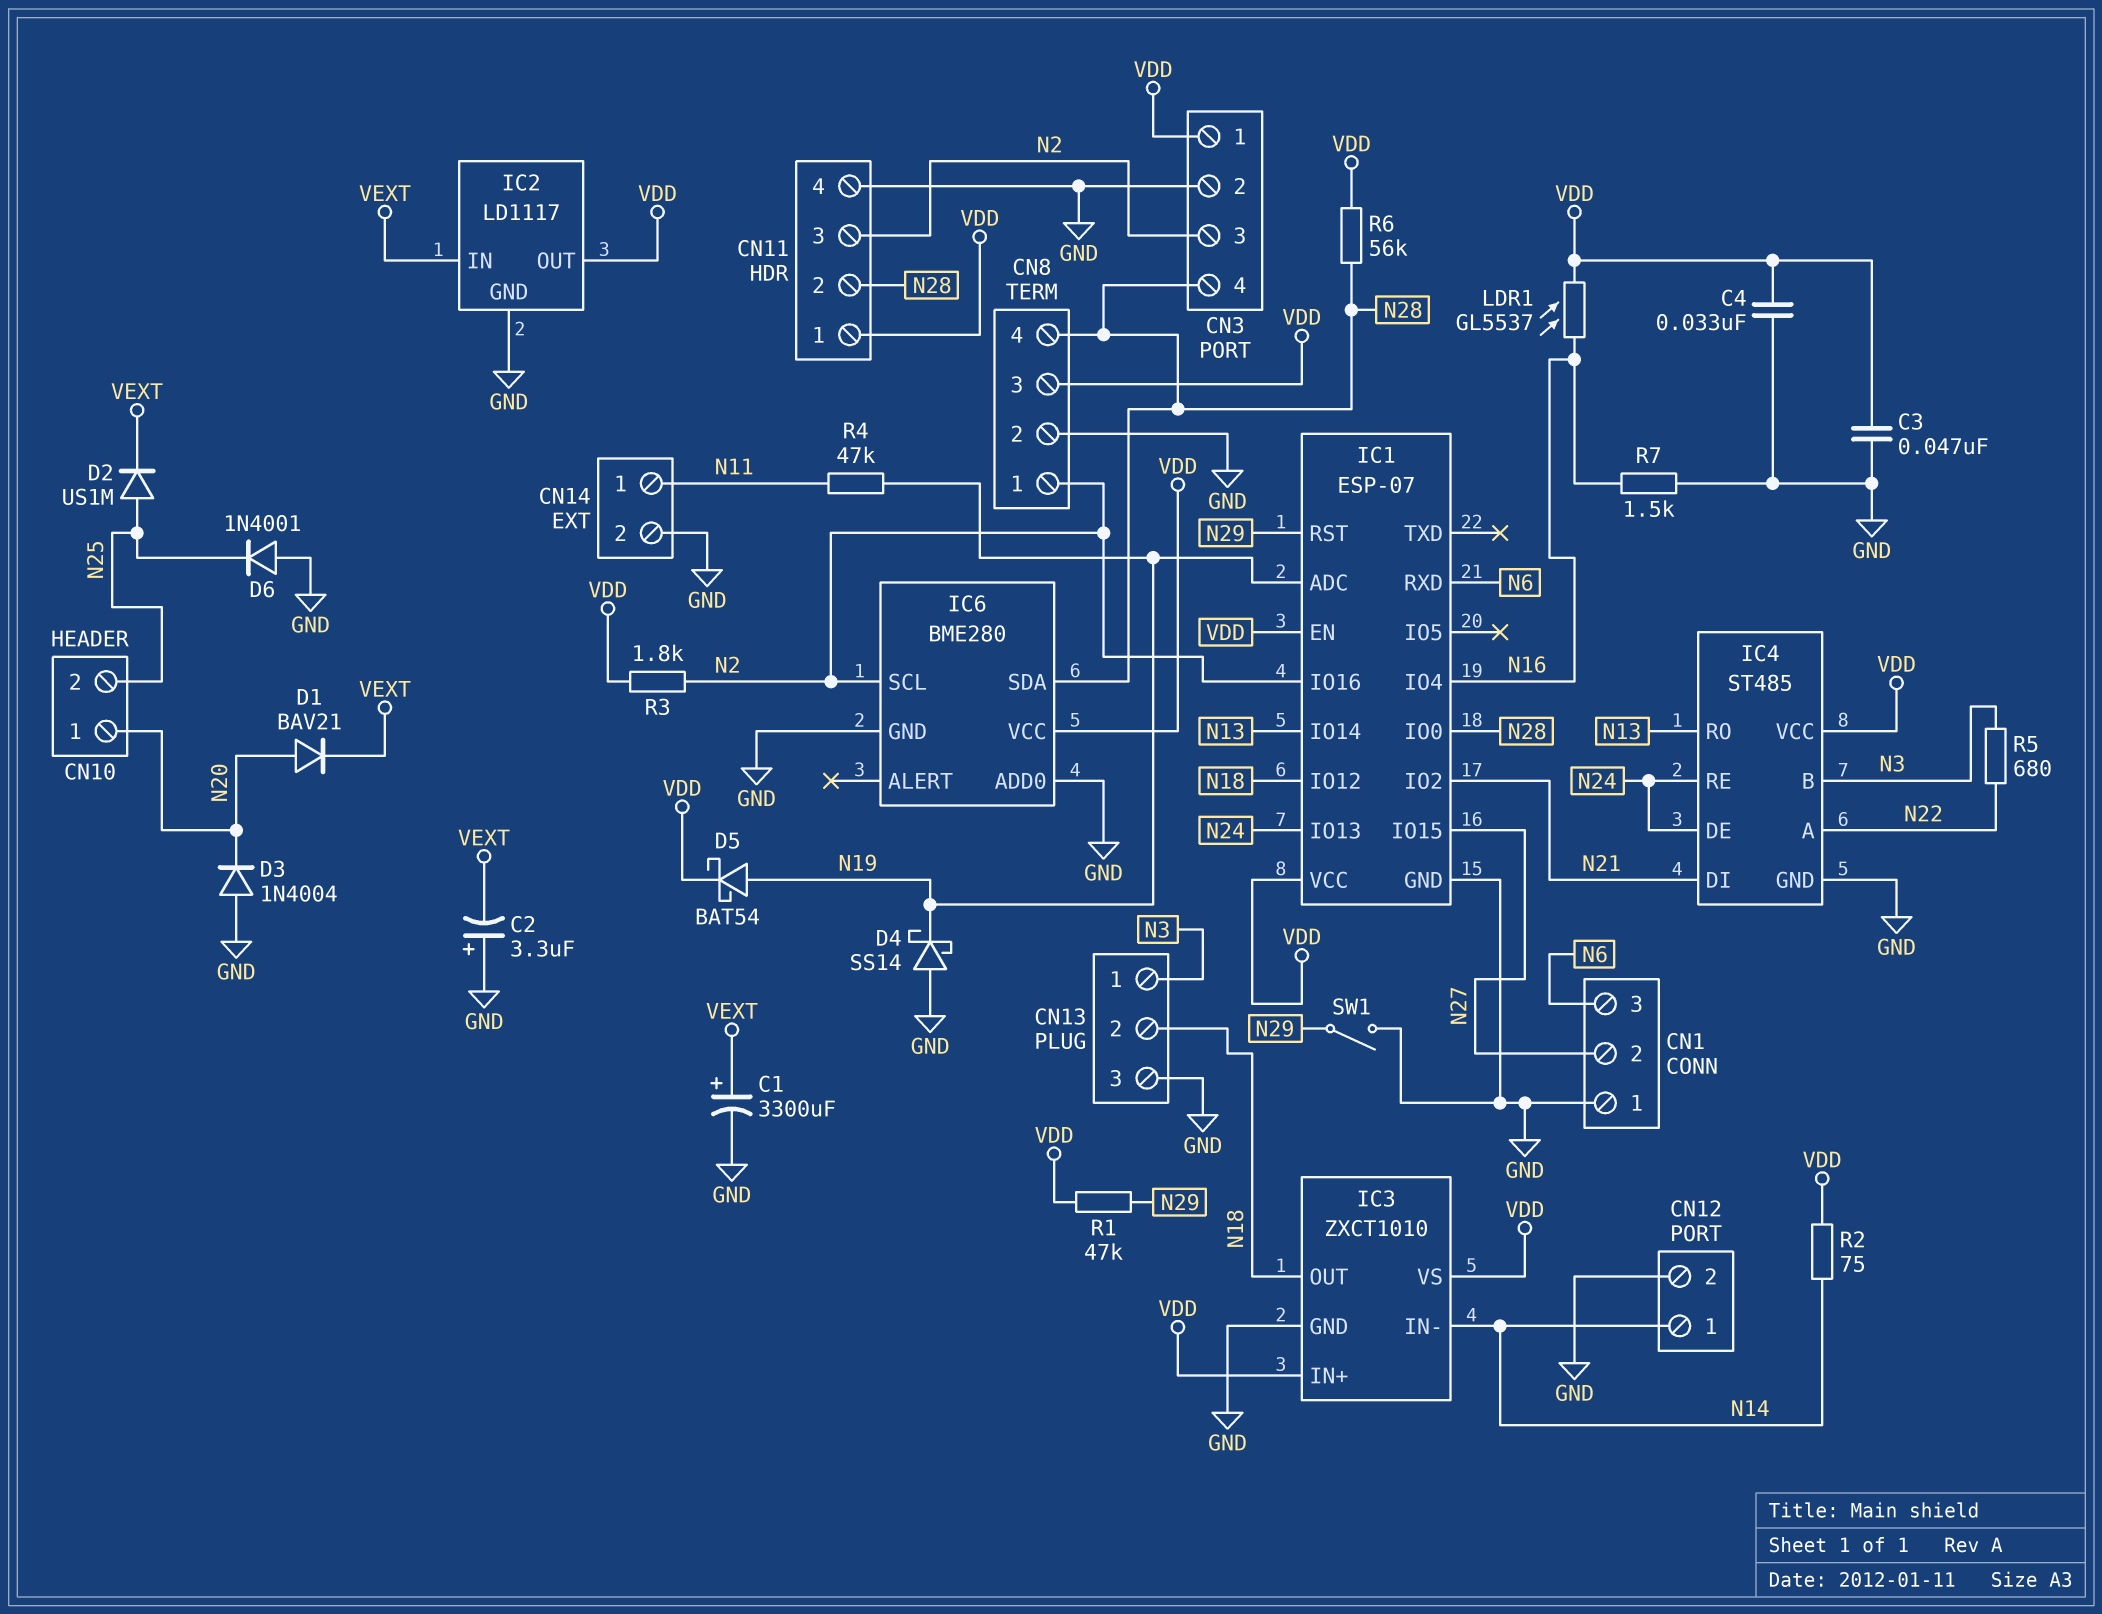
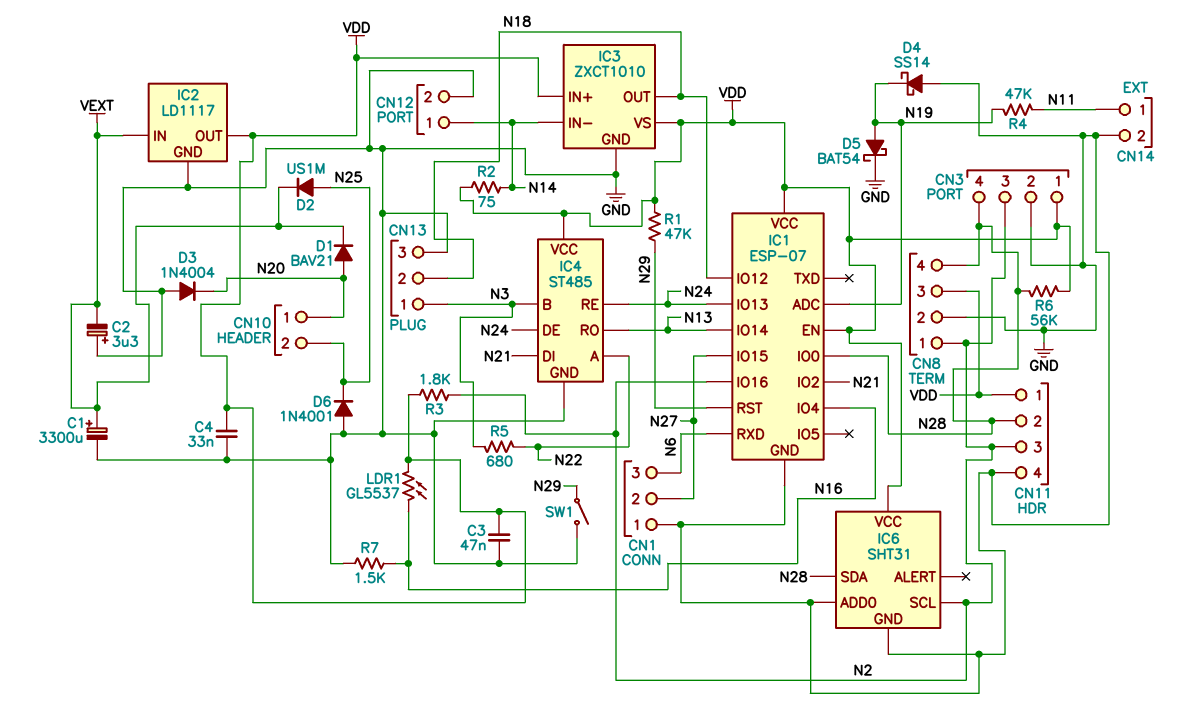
D5: schottky BAT54 (A N19, K VDD) -> schottky BAT54 (A N19, K GND)
IC6: BME280 -> SHT31

